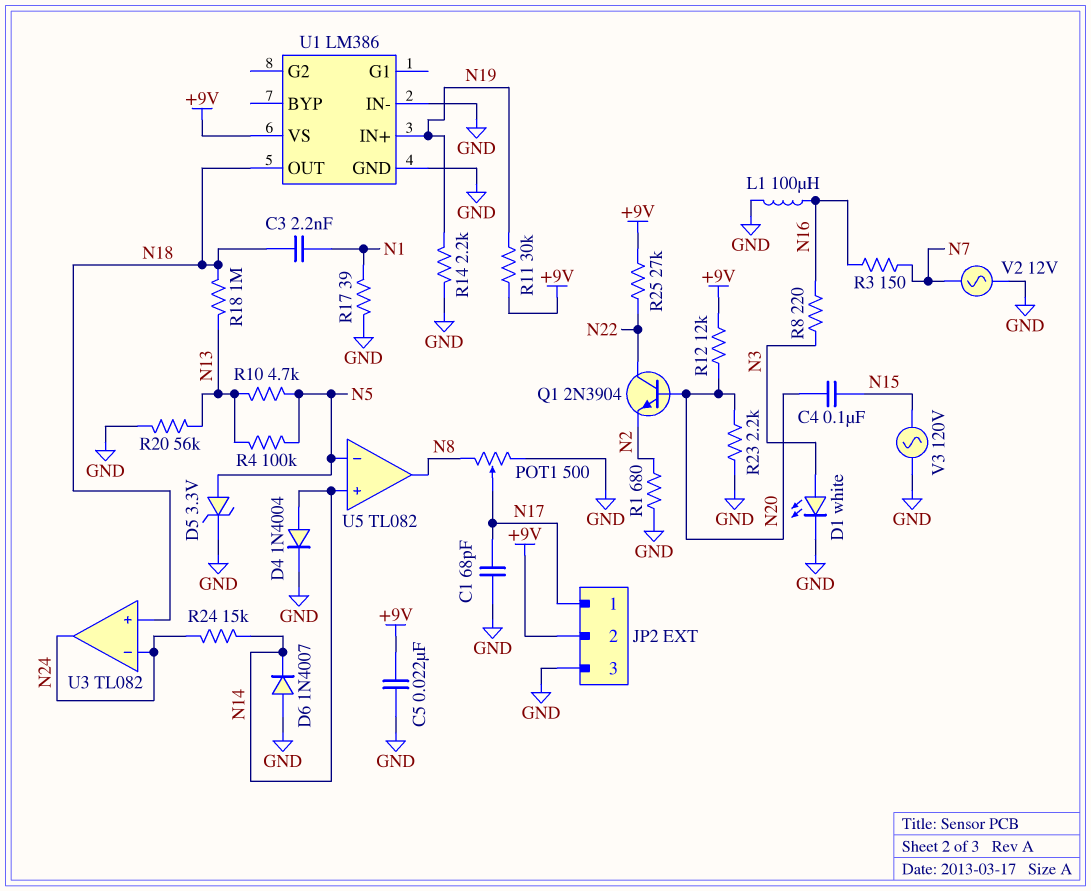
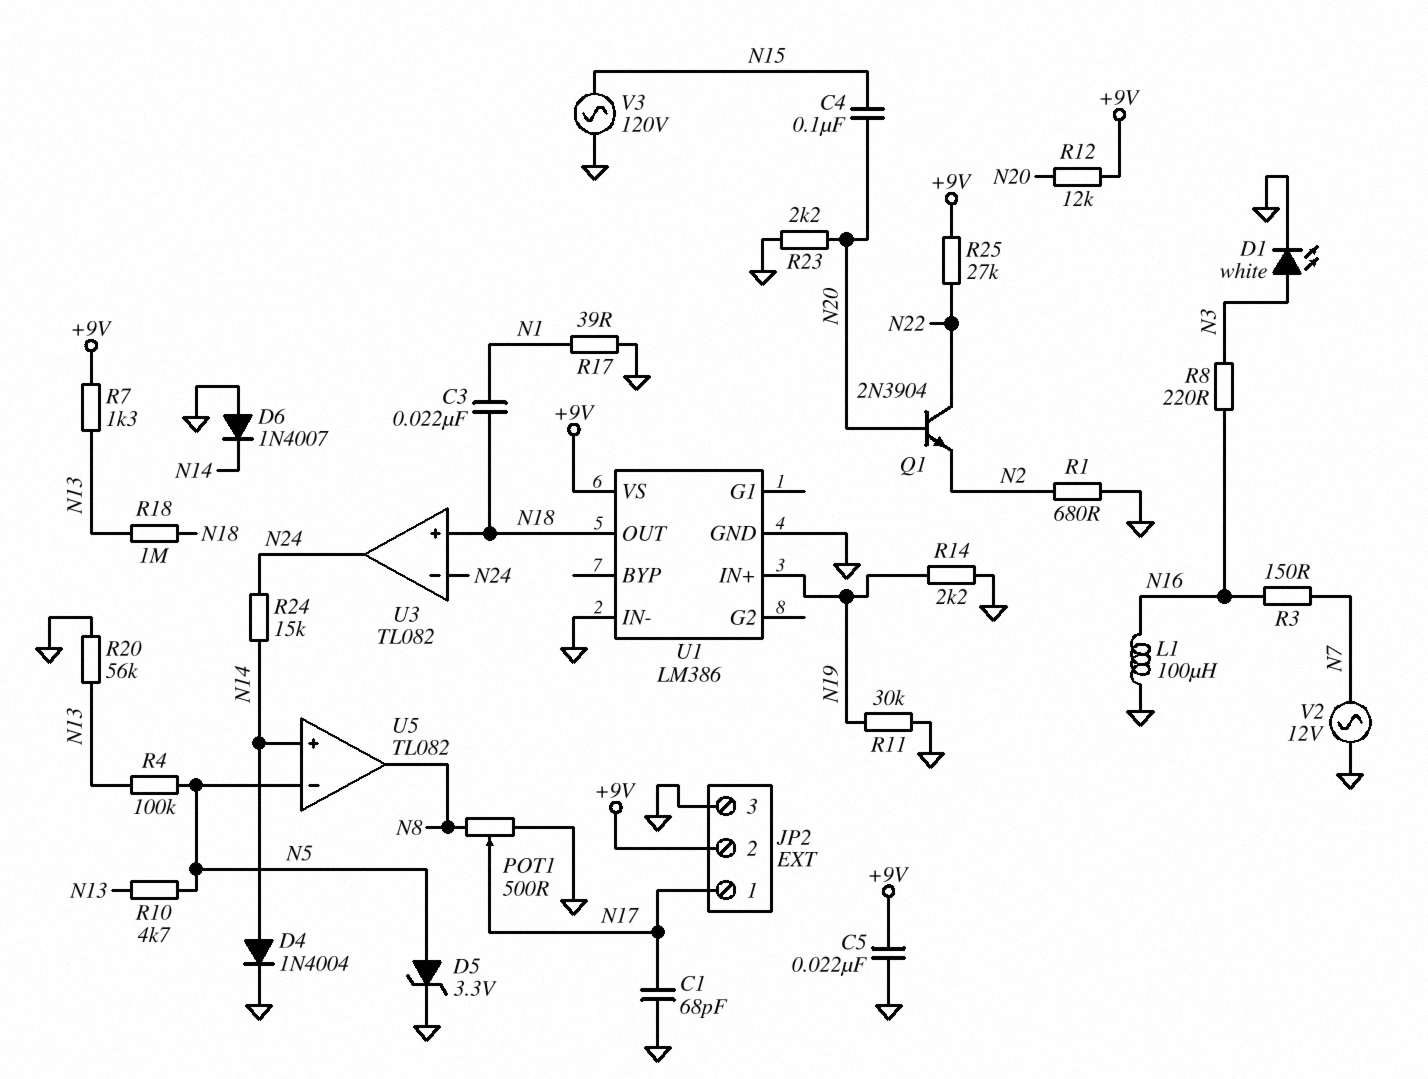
C3: 2.2nF (N1, N18) -> 22nF (N1, N18)
R7: none -> 1.3k (+9V, N13)
R11: 30k (+9V, N19) -> 30k (GND, N19)

